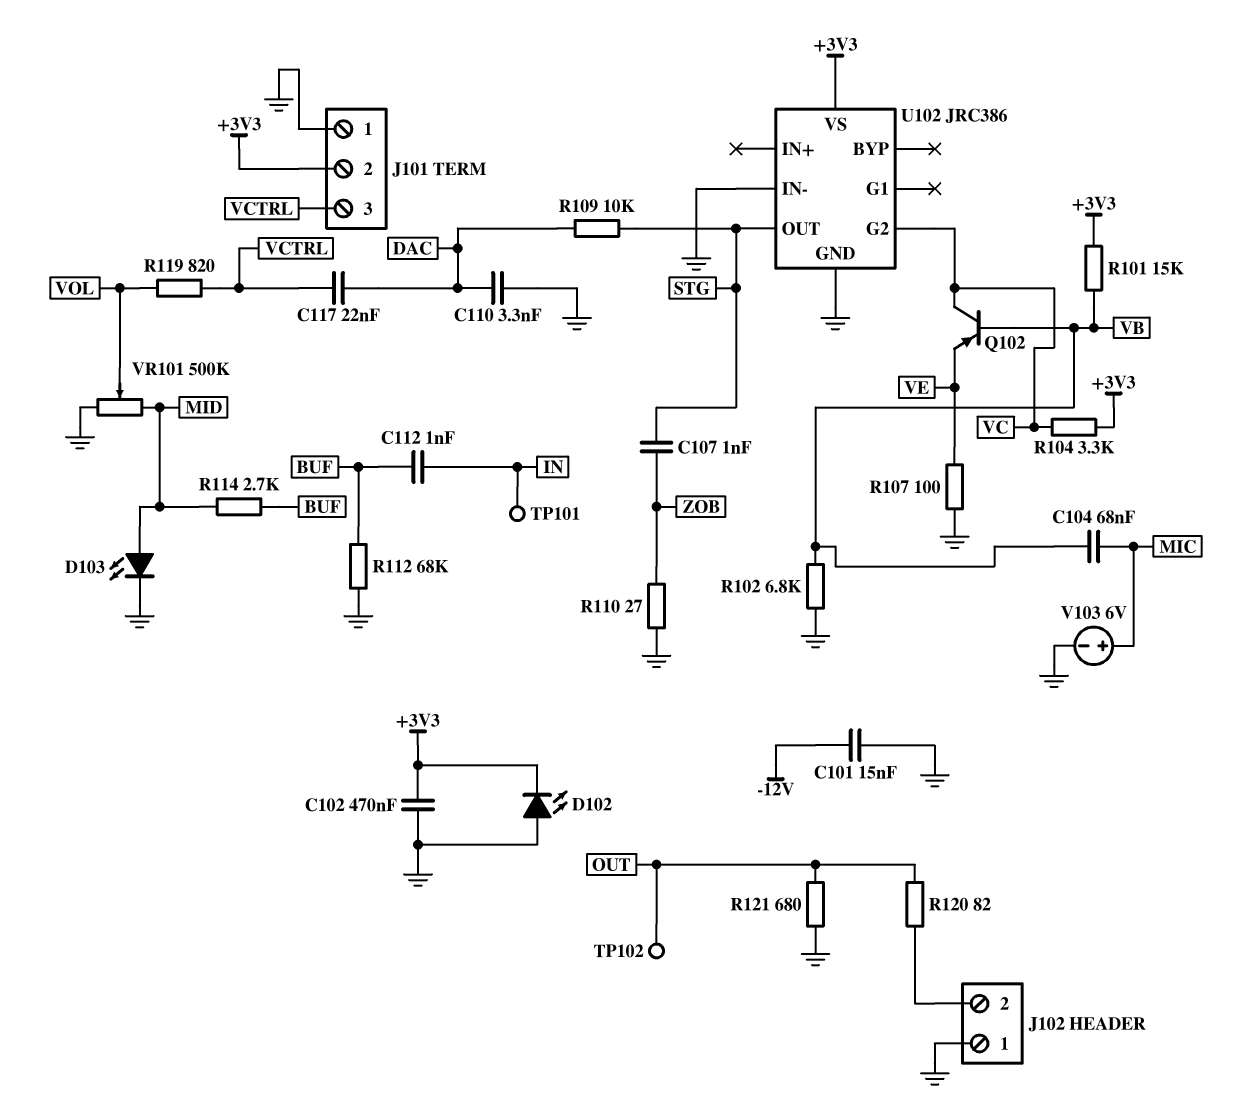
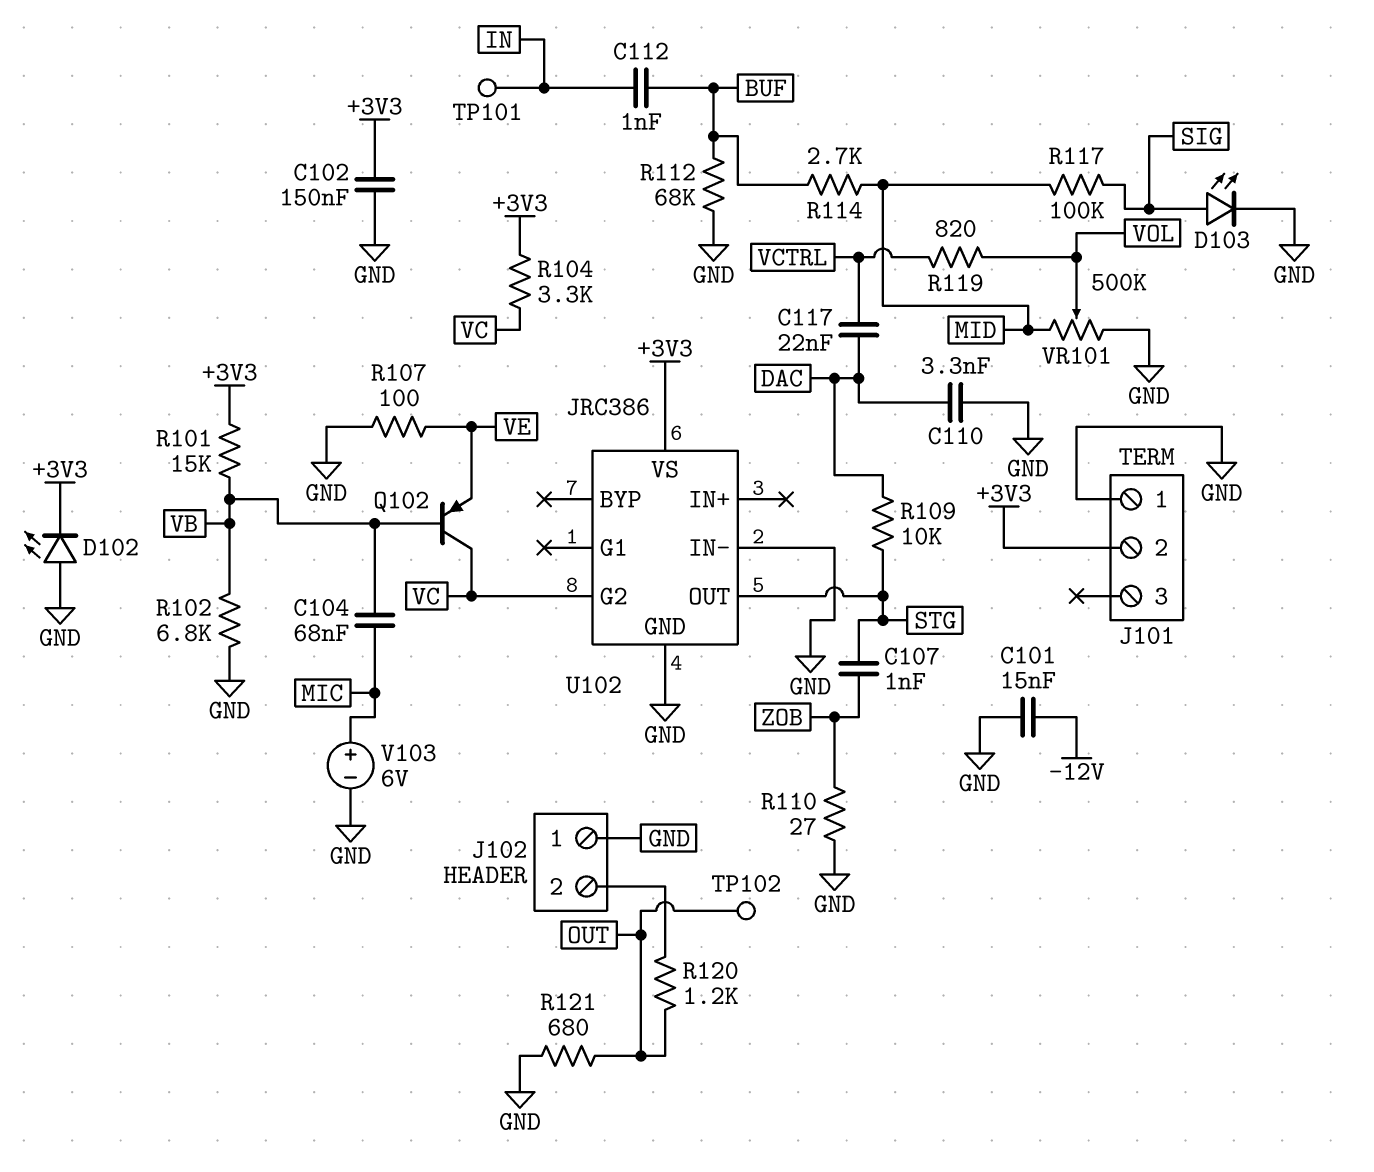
C102: 470nF (+3V3, GND) -> 150nF (+3V3, GND)
D103: LED (A MID, K GND) -> LED (A SIG, K GND)
J101 pin 3: VCTRL -> none
R117: none -> 100k (MID, SIG)
R120: 82 (J102/2, OUT) -> 1.2k (J102/2, OUT)

